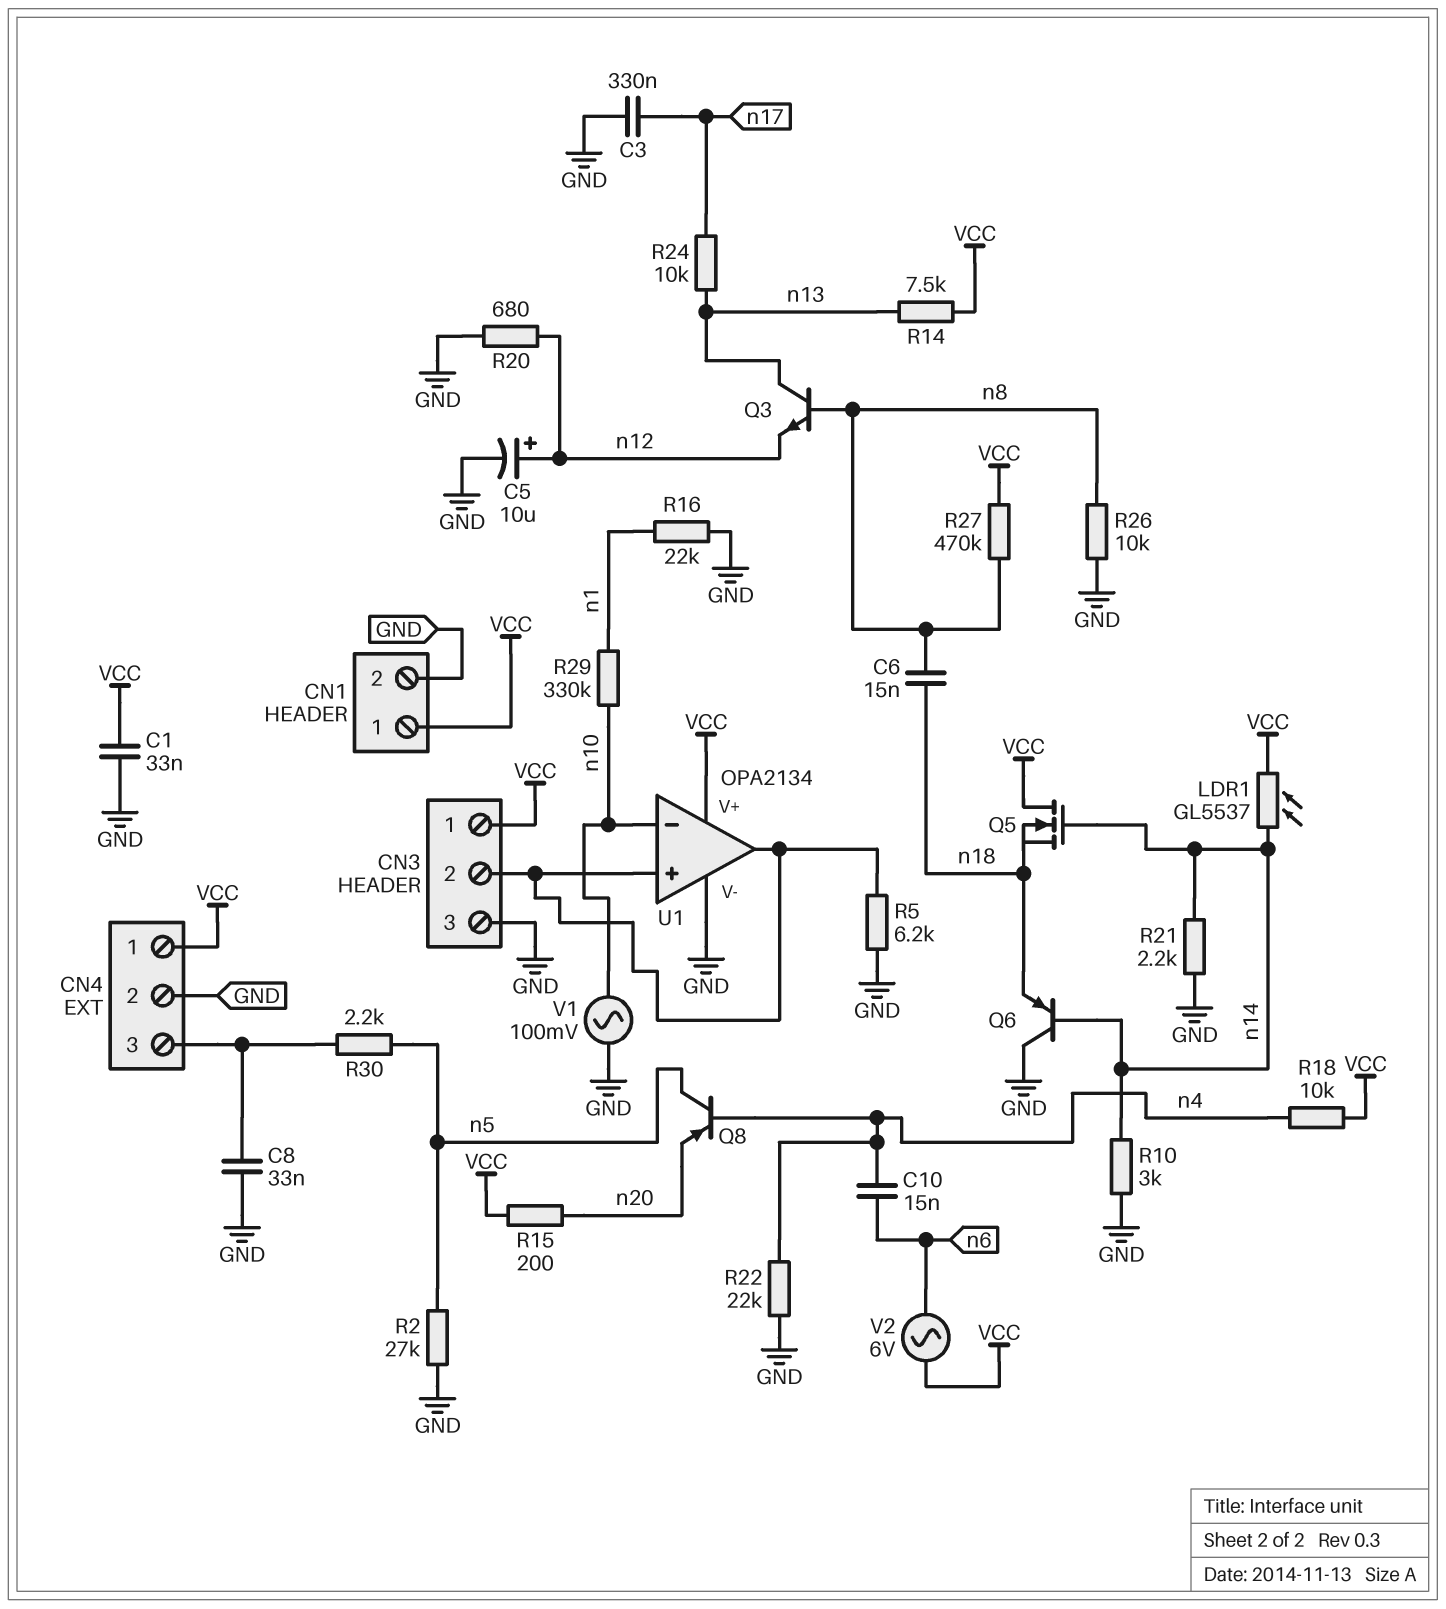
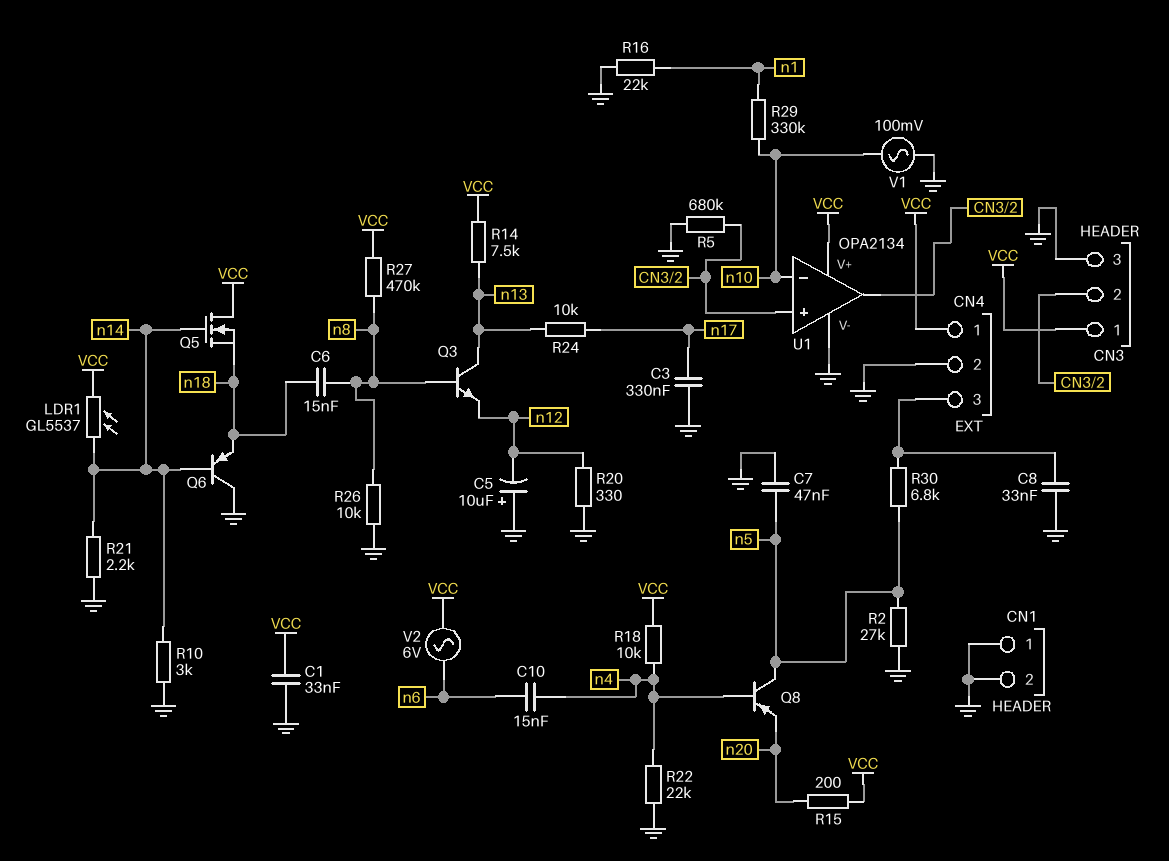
C5: 10uF (plus n12, minus GND) -> 10uF (plus GND, minus n12)
C7: none -> 47nF (GND, n5)
CN1 pin 1: VCC -> GND
R5: 6.2k (CN3/2, GND) -> 680k (CN3/2, GND)
R20: 680 (GND, n12) -> 330 (GND, n12)
R30: 2.2k (CN4/3, n5) -> 6.8k (CN4/3, n5)

